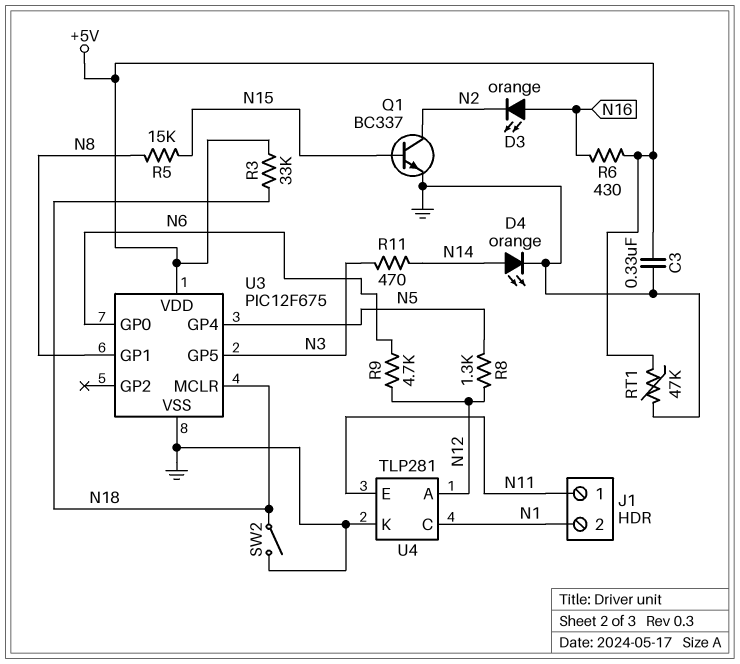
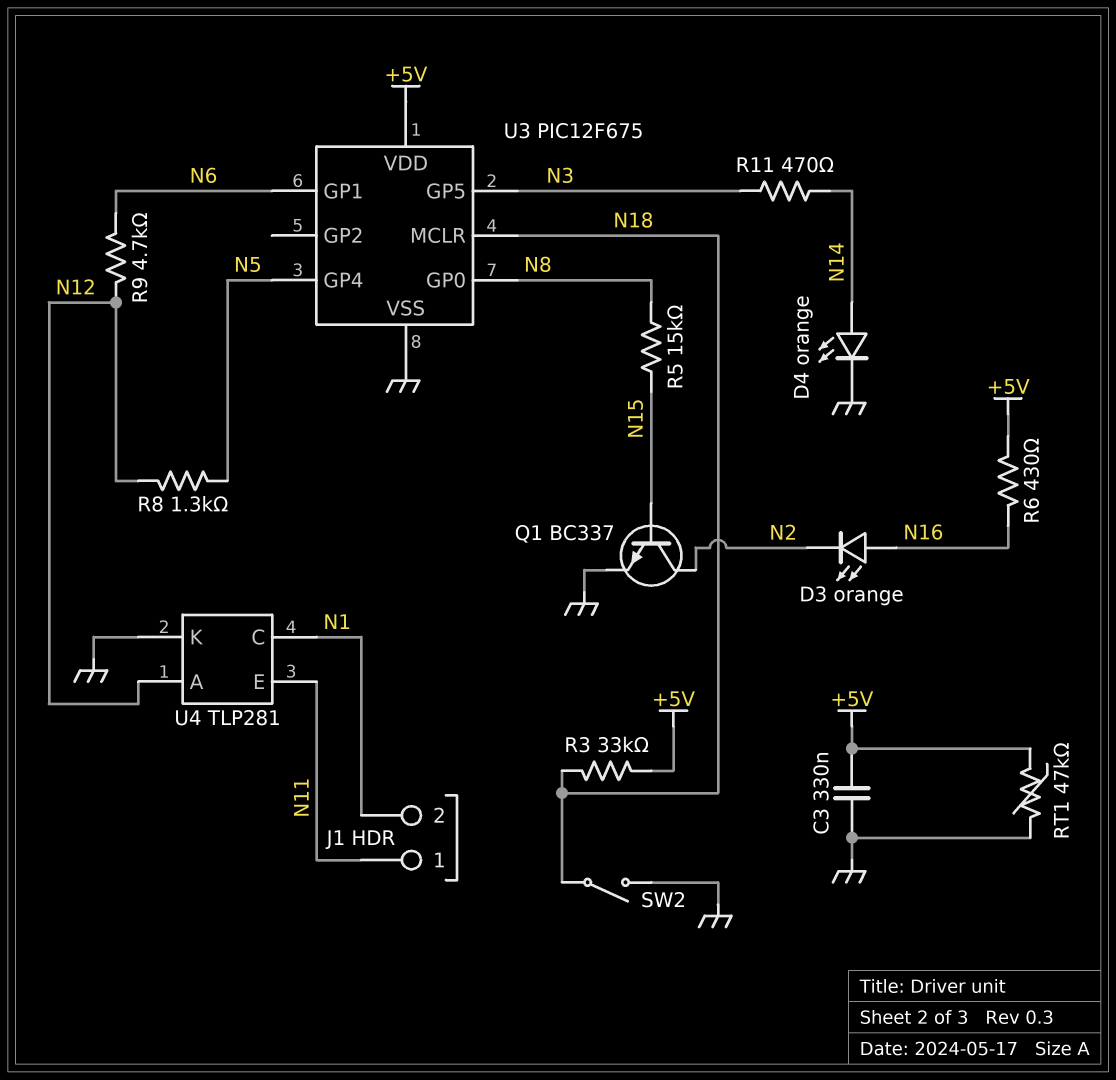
U3 pin GP0: N6 -> N8
U3 pin GP1: N8 -> N6

